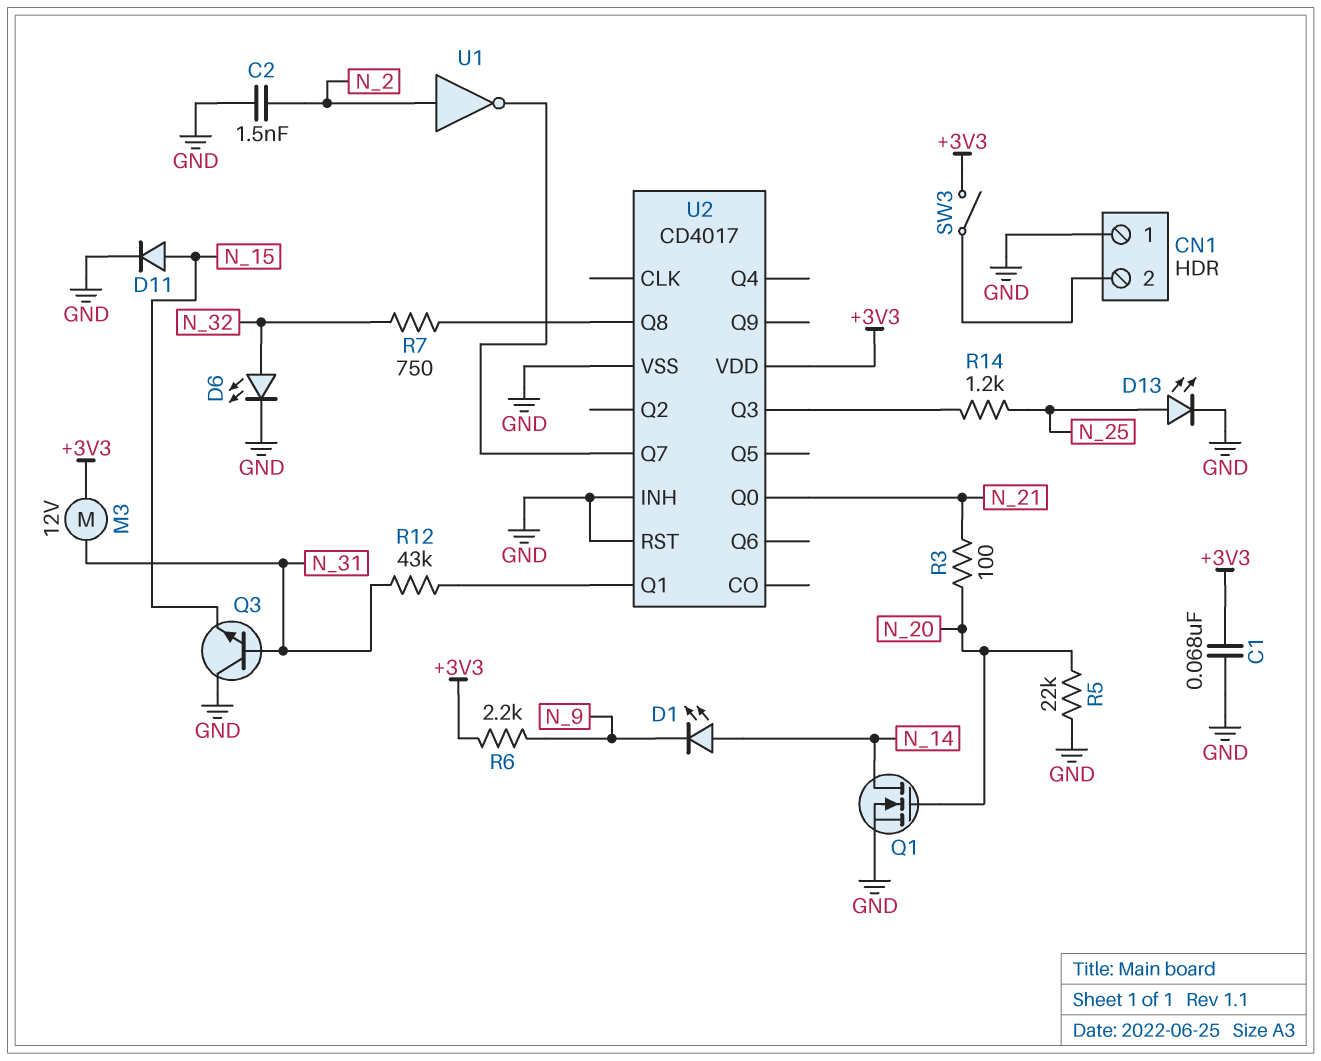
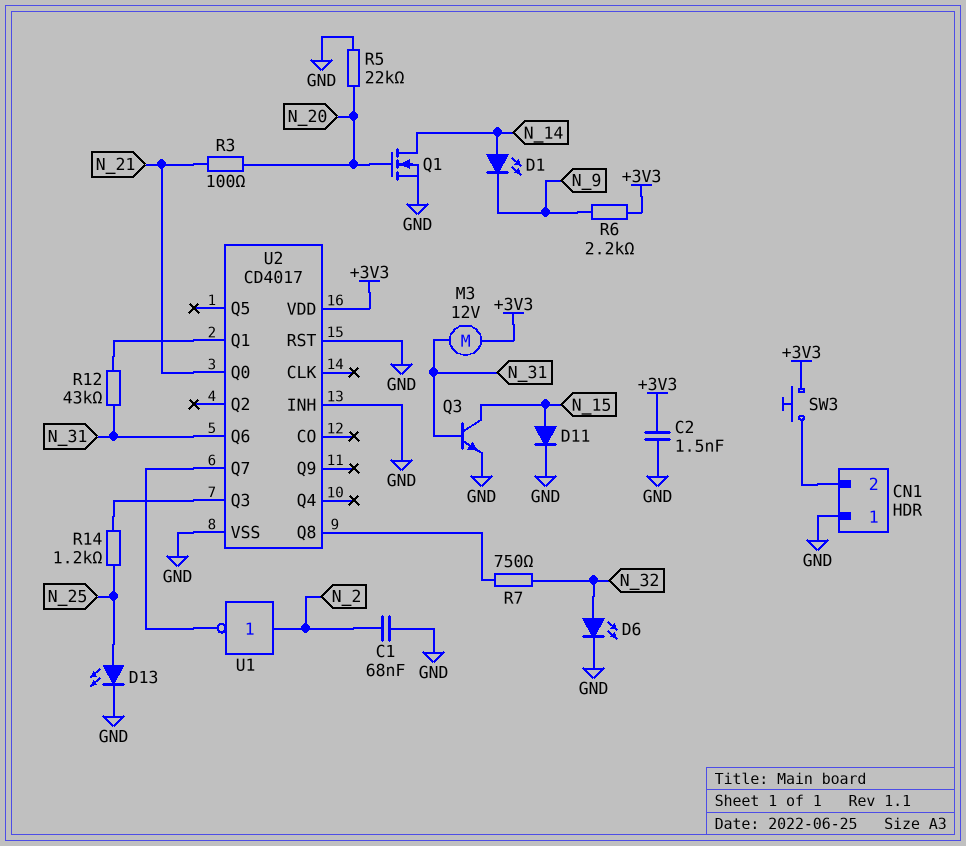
C1: 68nF (+3V3, GND) -> 68nF (GND, N_2)
C2: 1.5nF (GND, N_2) -> 1.5nF (+3V3, GND)
Q3: NPN (B N_31, C GND, E N_15) -> NPN (B N_31, C N_15, E GND)
SW3: switch (+3V3, CN1/2) -> button (+3V3, CN1/2)
U2 pin Q6: none -> N_31

